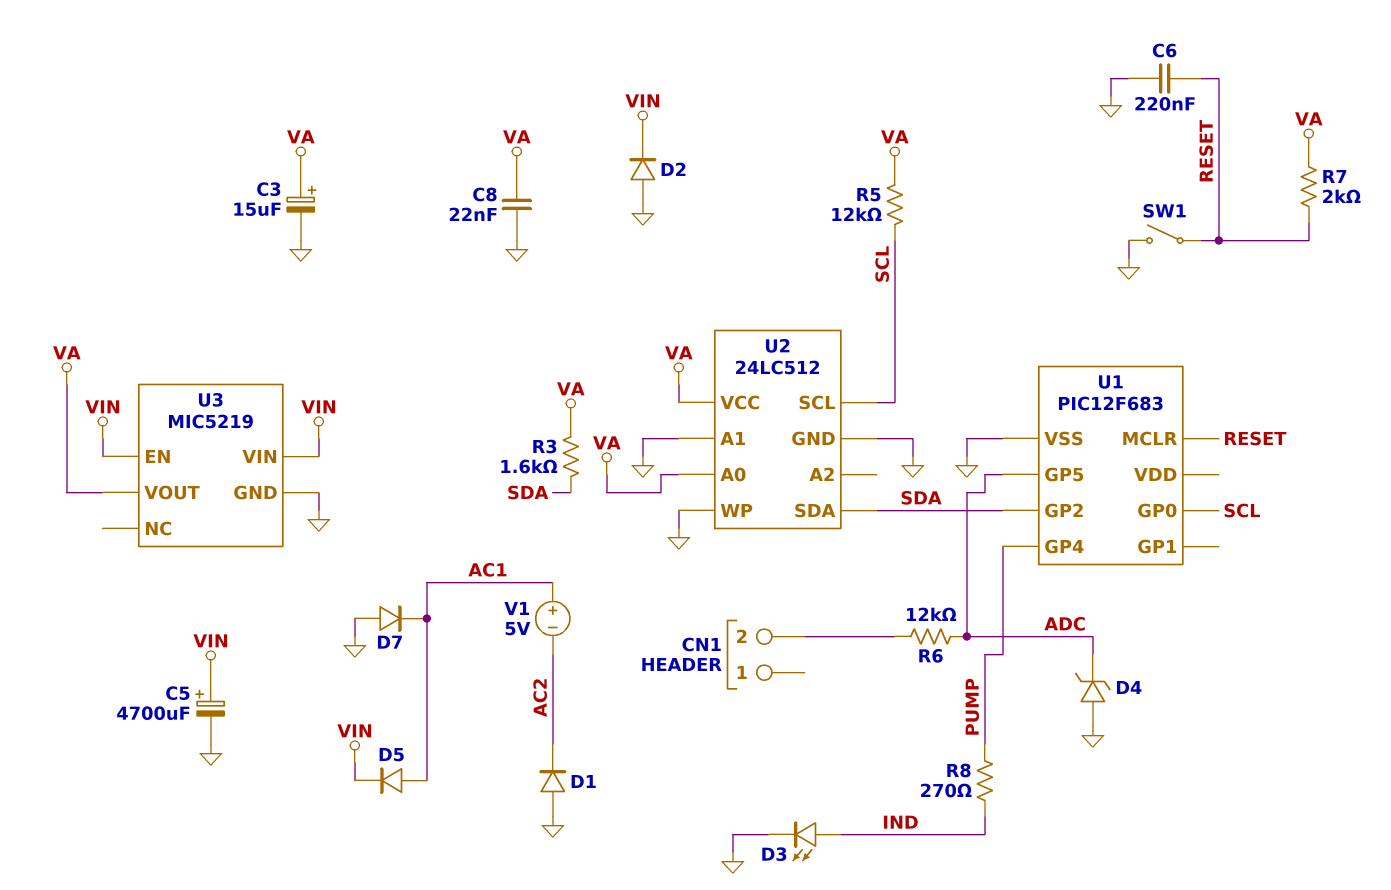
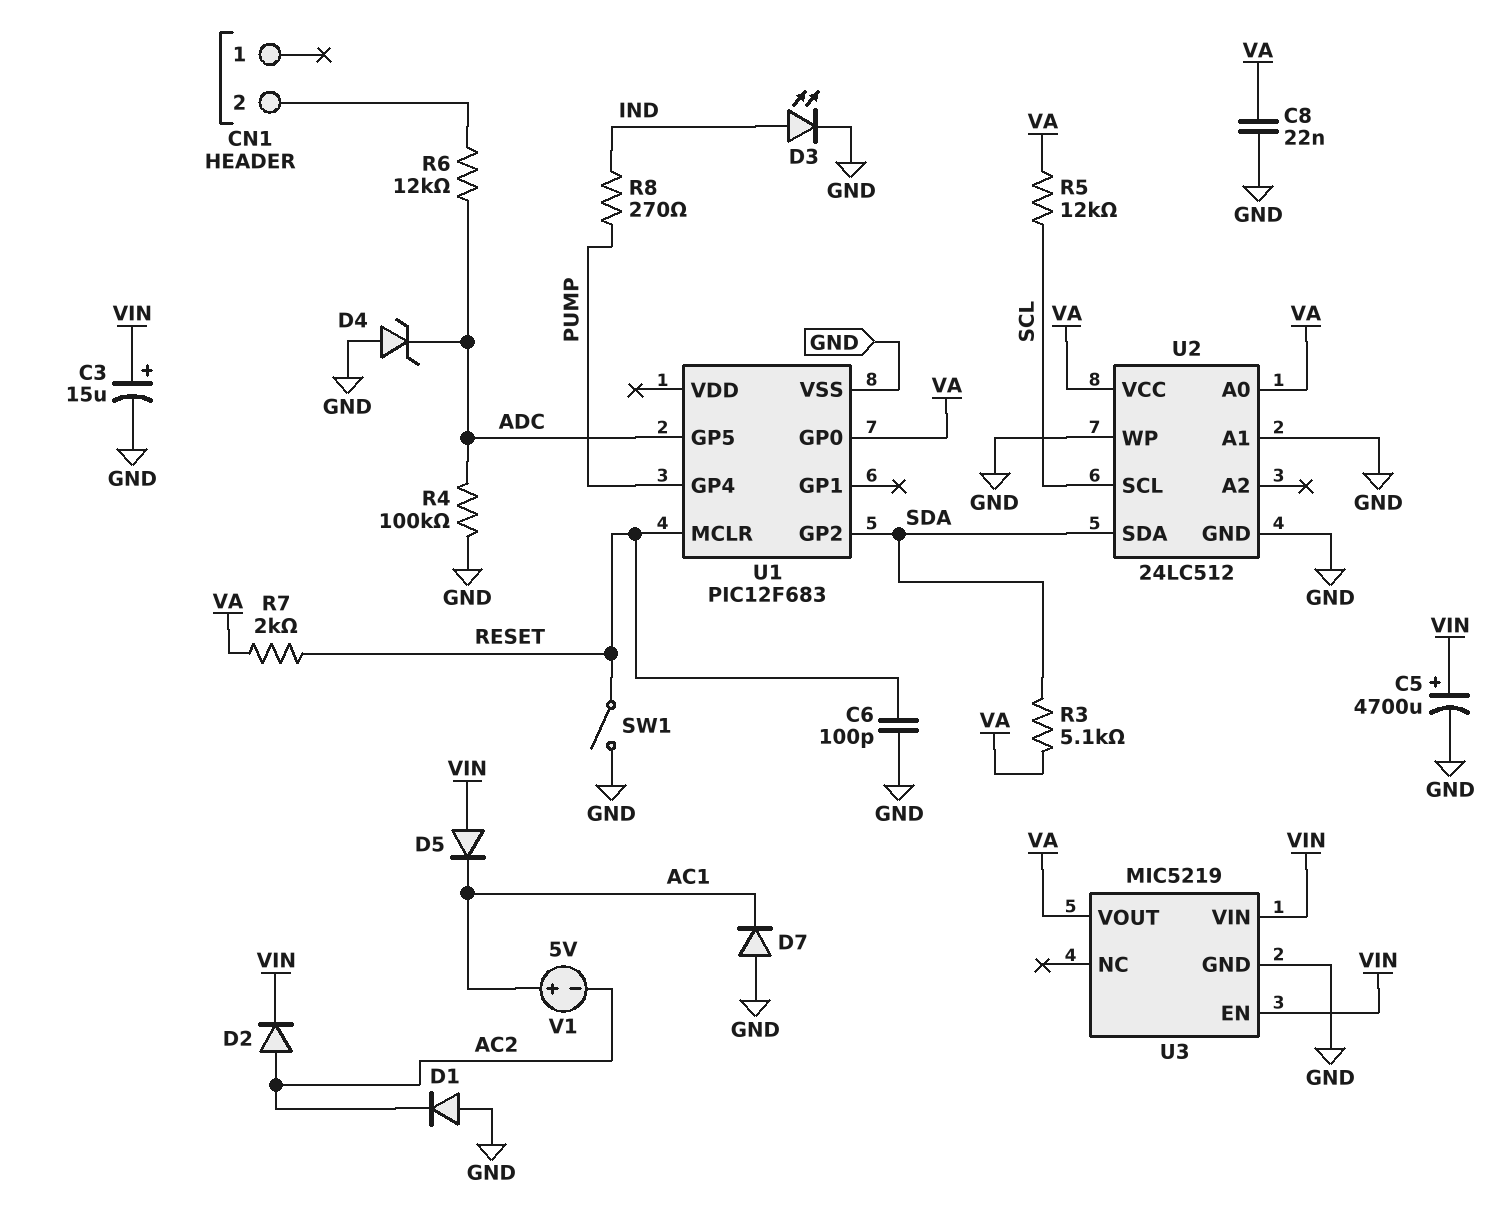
C3: 15uF (plus VA, minus GND) -> 15uF (plus VIN, minus GND)
C6: 220nF (GND, RESET) -> 100pF (GND, RESET)
D2: diode (A GND, K VIN) -> diode (A AC2, K VIN)
D5: diode (A AC1, K VIN) -> diode (A VIN, K AC1)
R3: 1.6k (SDA, VA) -> 5.1k (SDA, VA)
R4: none -> 100k (ADC, GND)
U1 pin GP0: SCL -> VA

